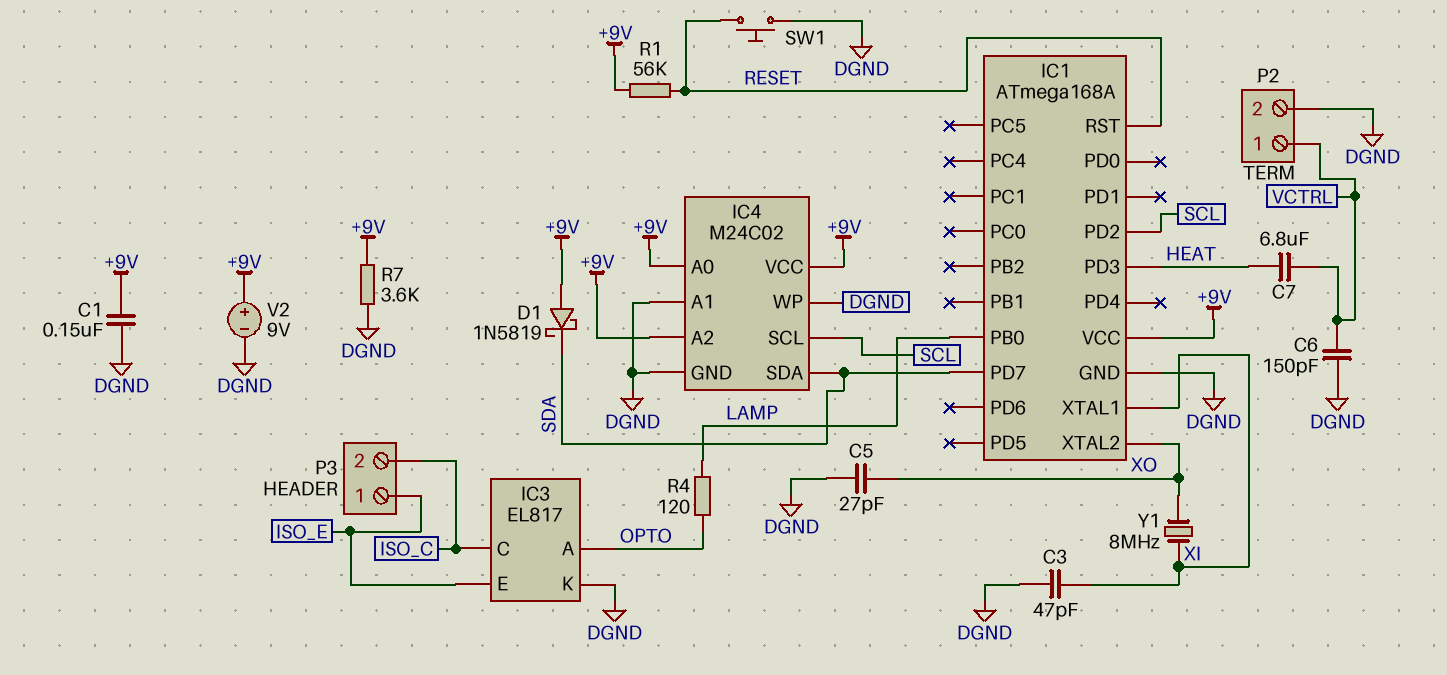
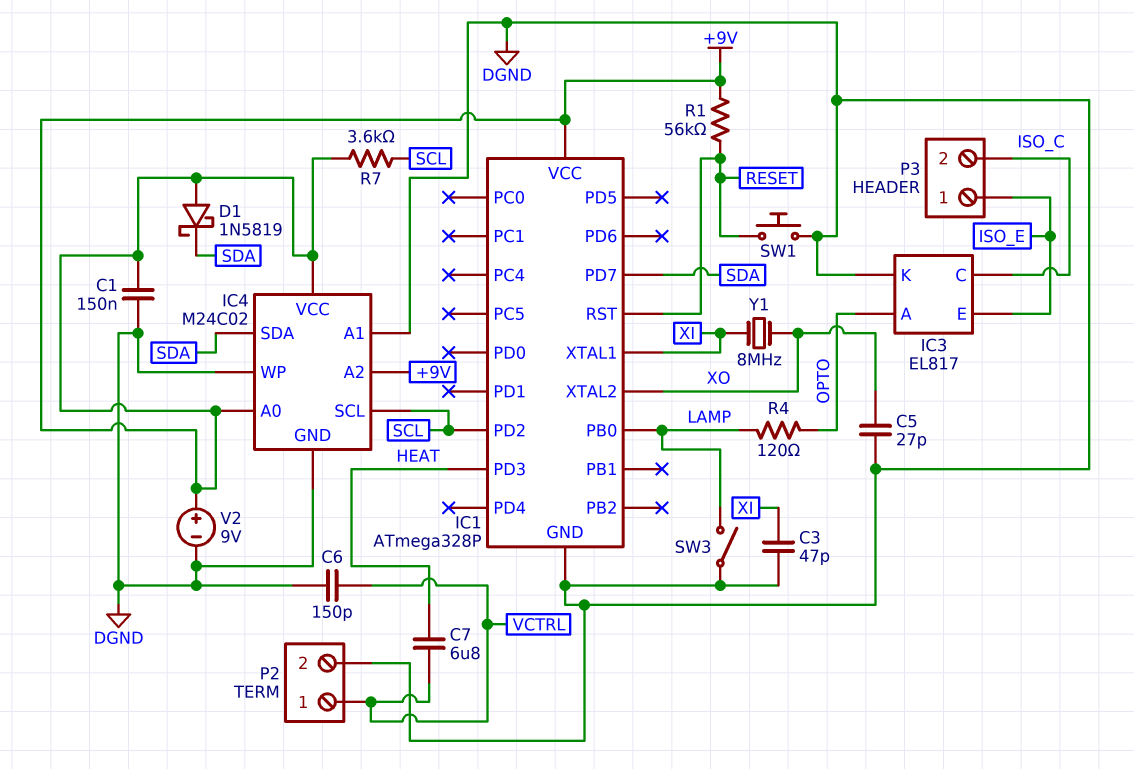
IC1: ATmega168A -> ATmega328P
R7: 3.6k (+9V, DGND) -> 3.6k (+9V, SCL)
SW3: none -> switch (DGND, LAMP)

